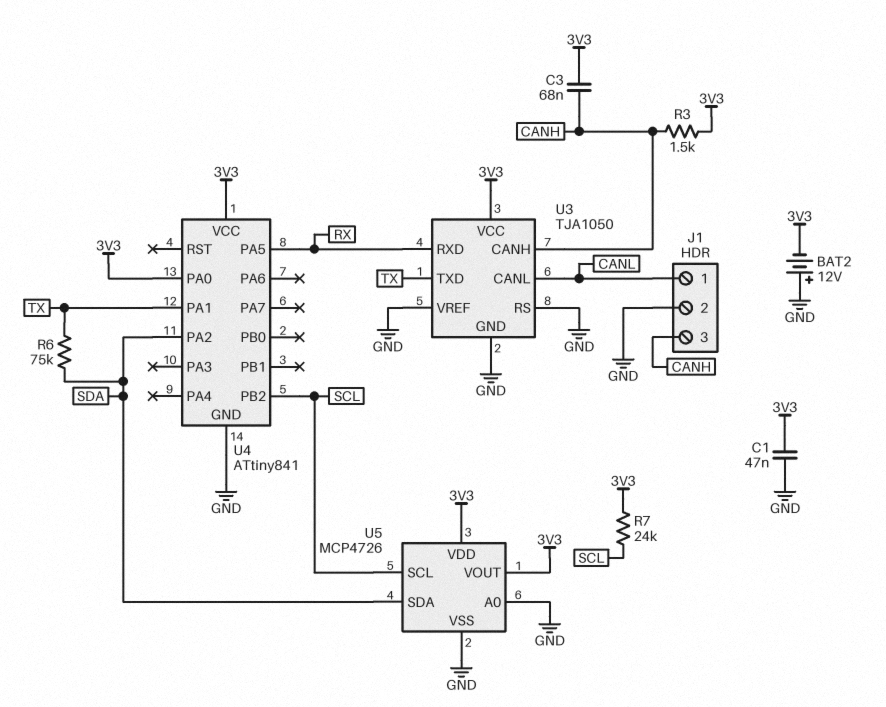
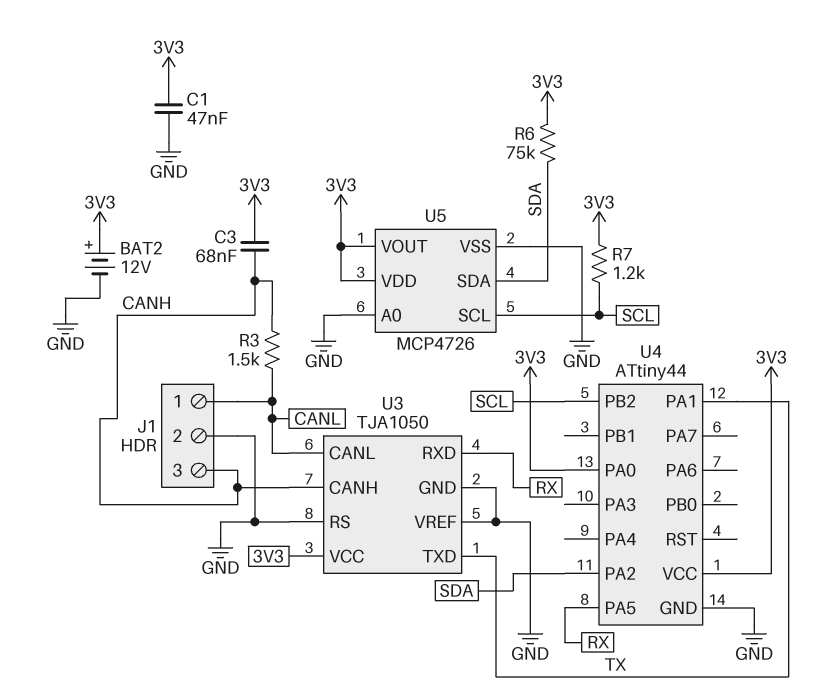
BAT2: 12V (plus GND, minus 3V3) -> 12V (plus 3V3, minus GND)
R3: 1.5k (3V3, CANH) -> 1.5k (CANH, CANL)
R6: 75k (SDA, TX) -> 75k (3V3, SDA)
R7: 24k (3V3, SCL) -> 1.2k (3V3, SCL)
U4: ATtiny841 -> ATtiny44

